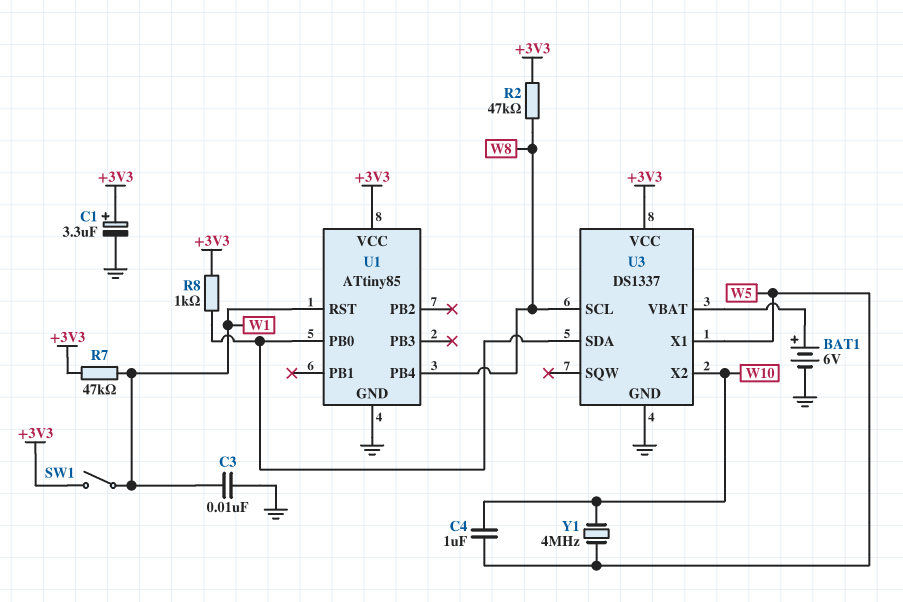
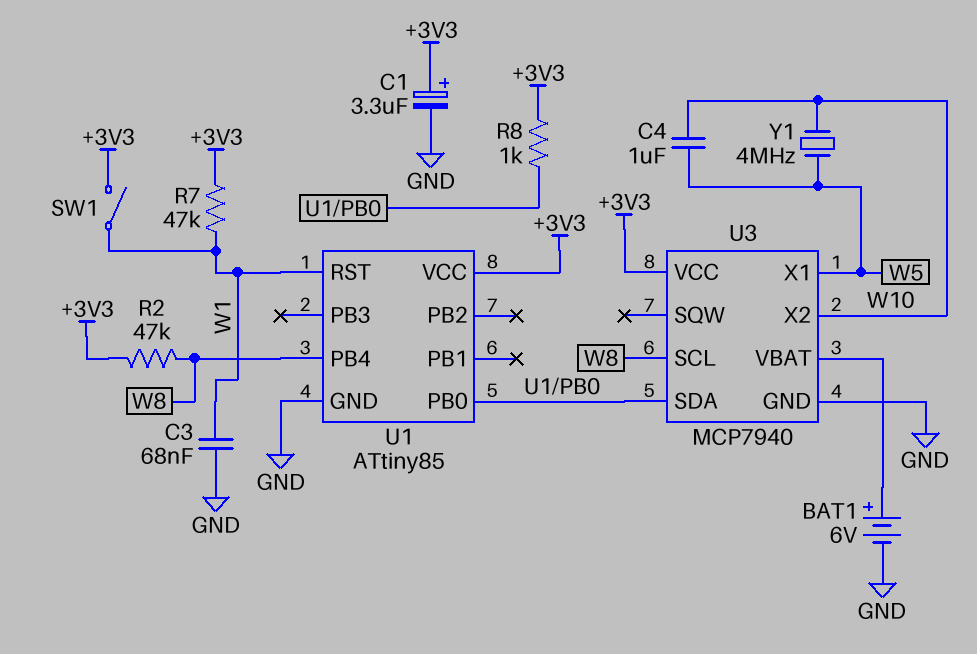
C3: 10nF (GND, W1) -> 68nF (GND, W1)
U3: DS1337 -> MCP7940

